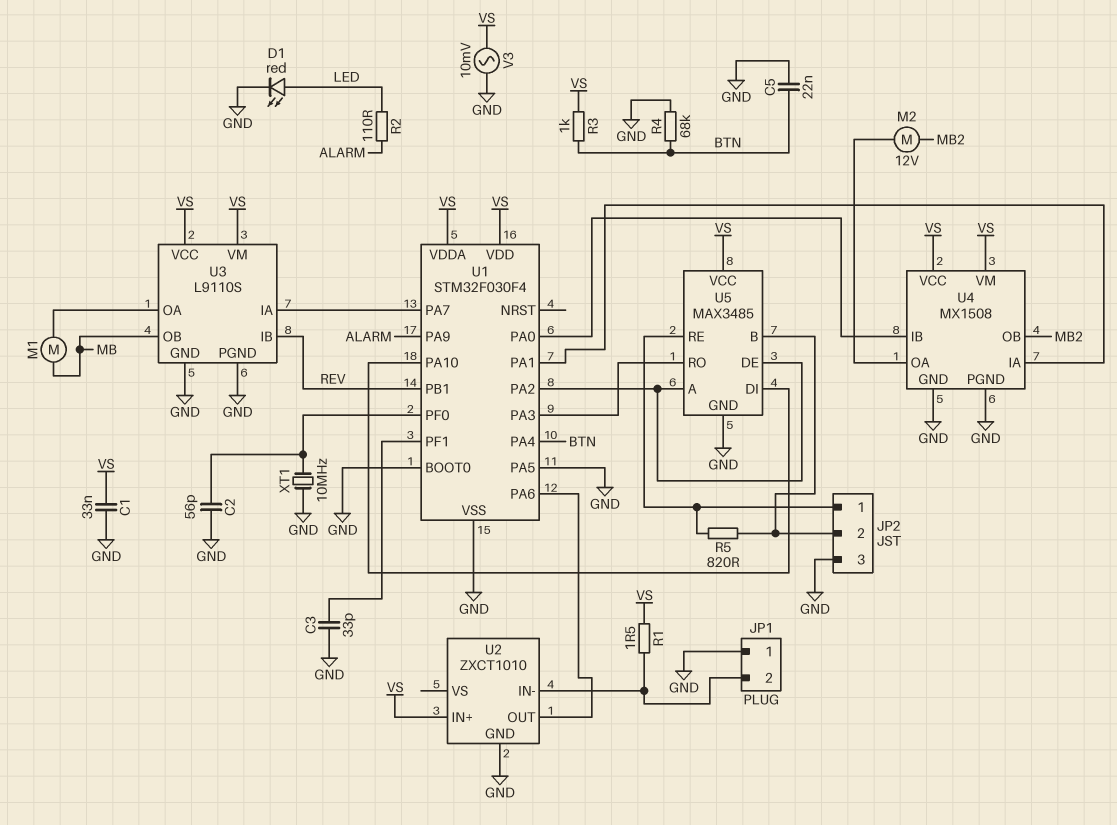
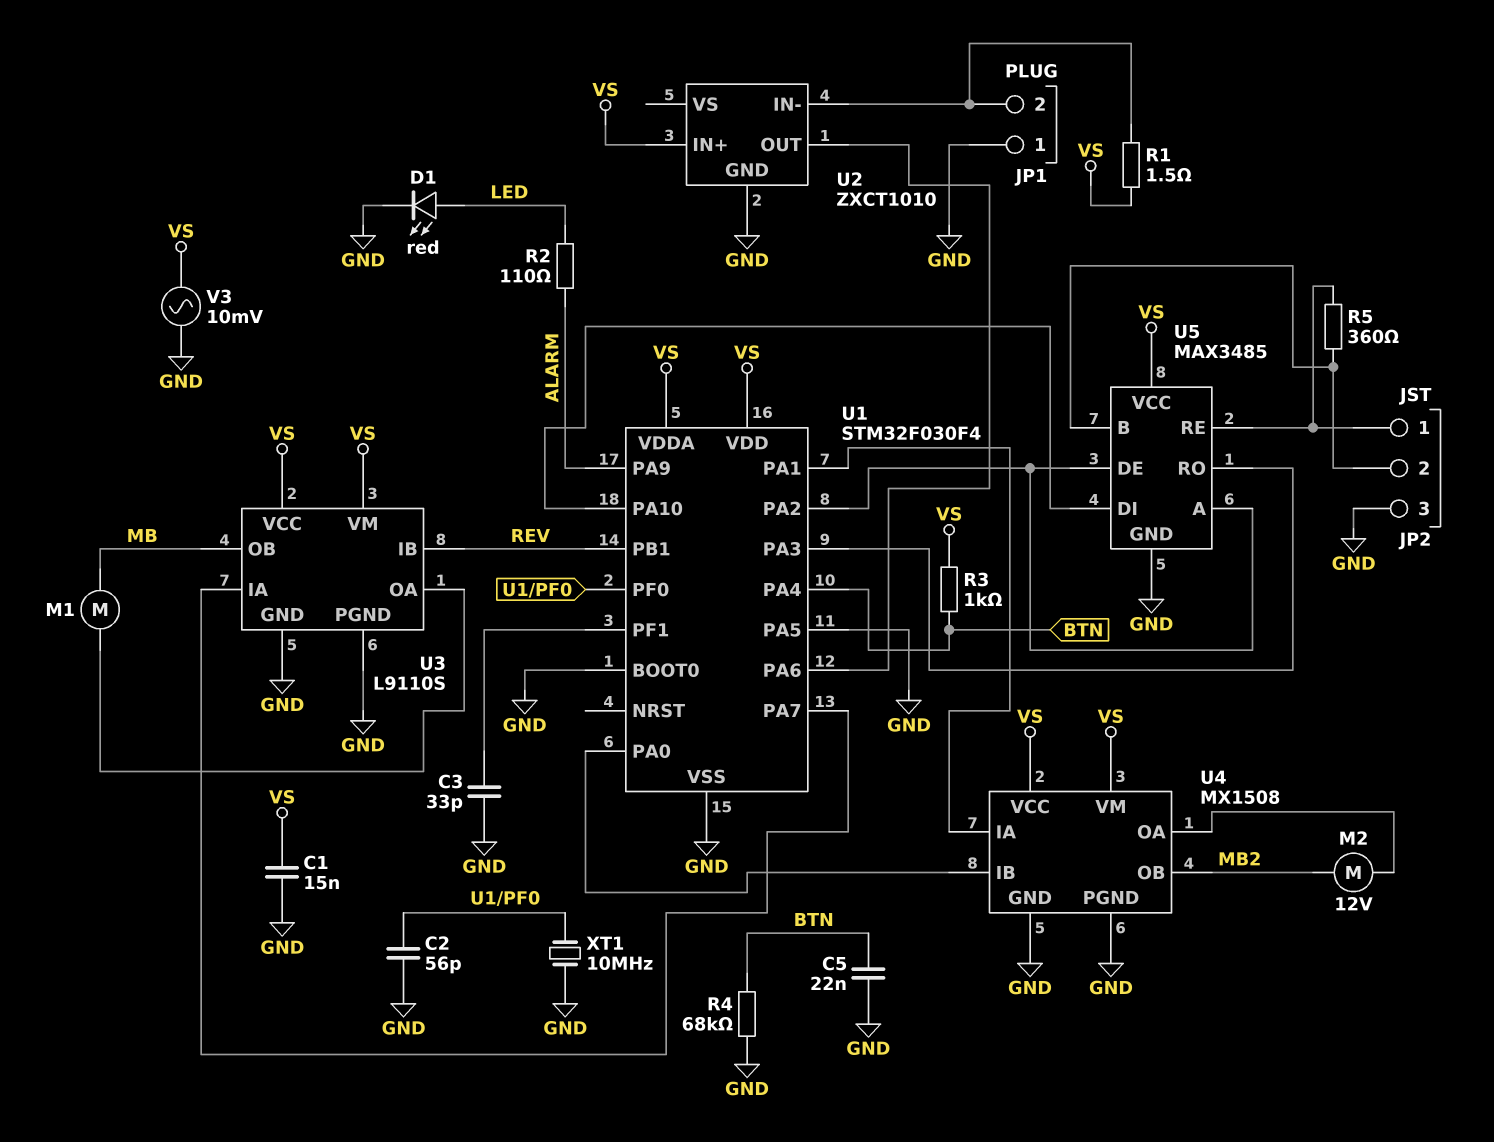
C1: 33nF (GND, VS) -> 15nF (GND, VS)
R5: 820 (JP2/1, JP2/2) -> 360 (JP2/1, JP2/2)

